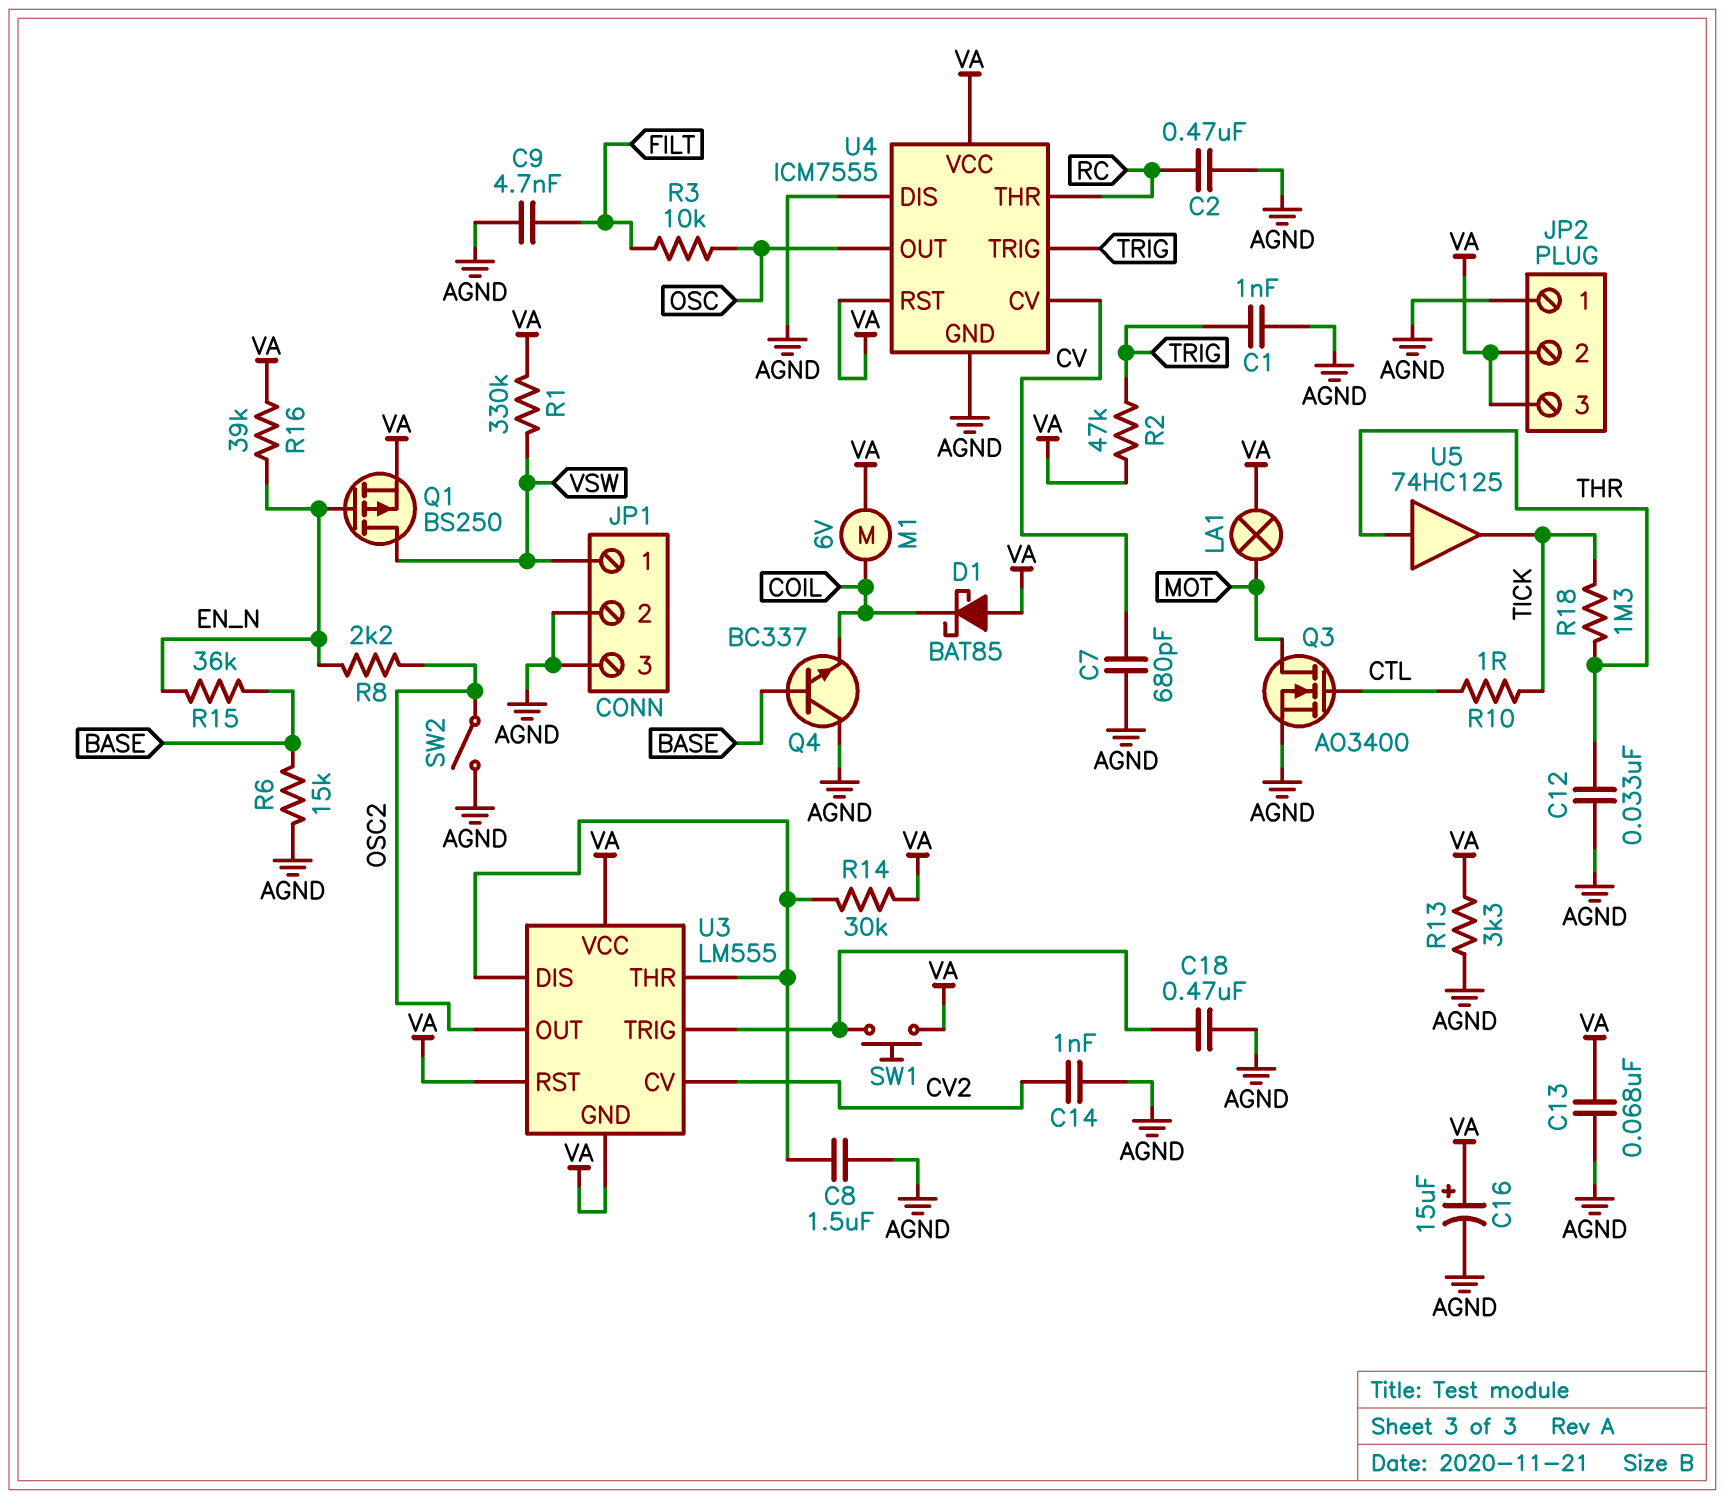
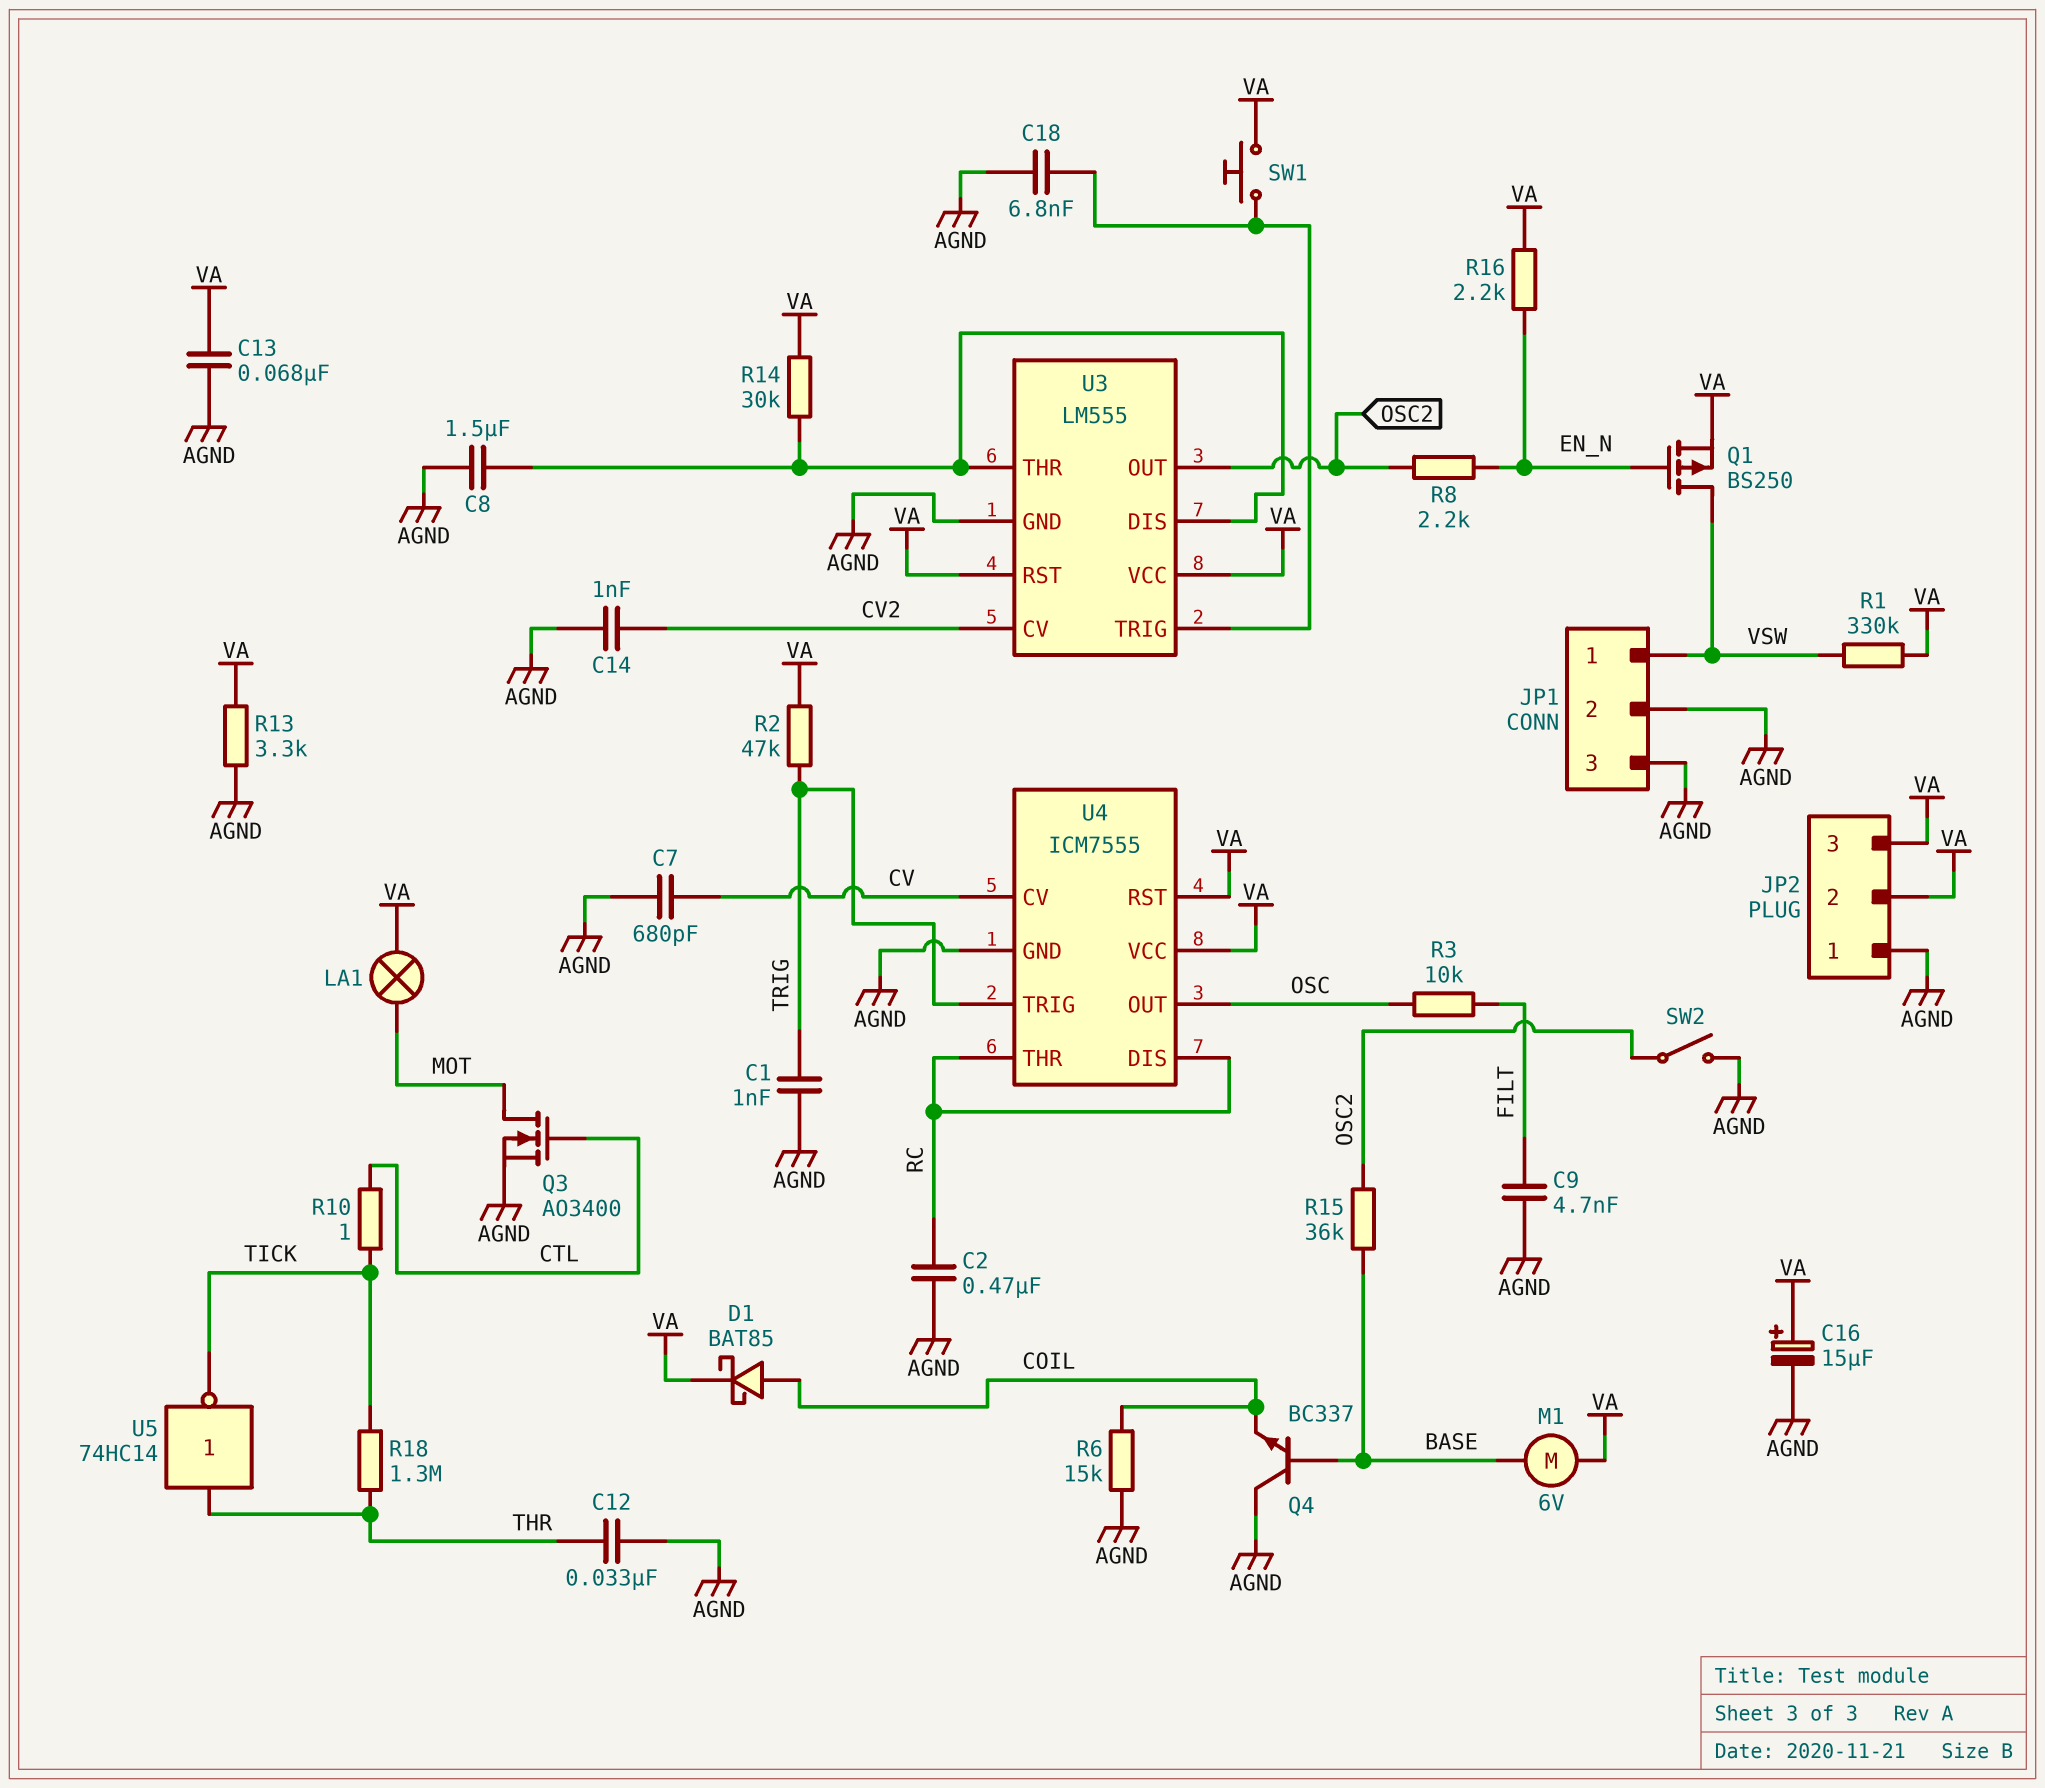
C18: 470nF (AGND, U3/TRIG) -> 6.8nF (AGND, U3/TRIG)
D1: schottky BAT85 (A VA, K COIL) -> schottky BAT85 (A COIL, K VA)
M1: motor 6V (COIL, VA) -> motor 6V (BASE, VA)
R6: 15k (AGND, BASE) -> 15k (AGND, COIL)
R15: 36k (BASE, EN_N) -> 36k (BASE, OSC2)
R16: 39k (EN_N, VA) -> 2.2k (EN_N, VA)
U3 pin GND: VA -> AGND
U4 pin DIS: AGND -> RC
U5: buffer 74HC125 (in THR, out TICK) -> NOT 74HC14 (in THR, out TICK)

